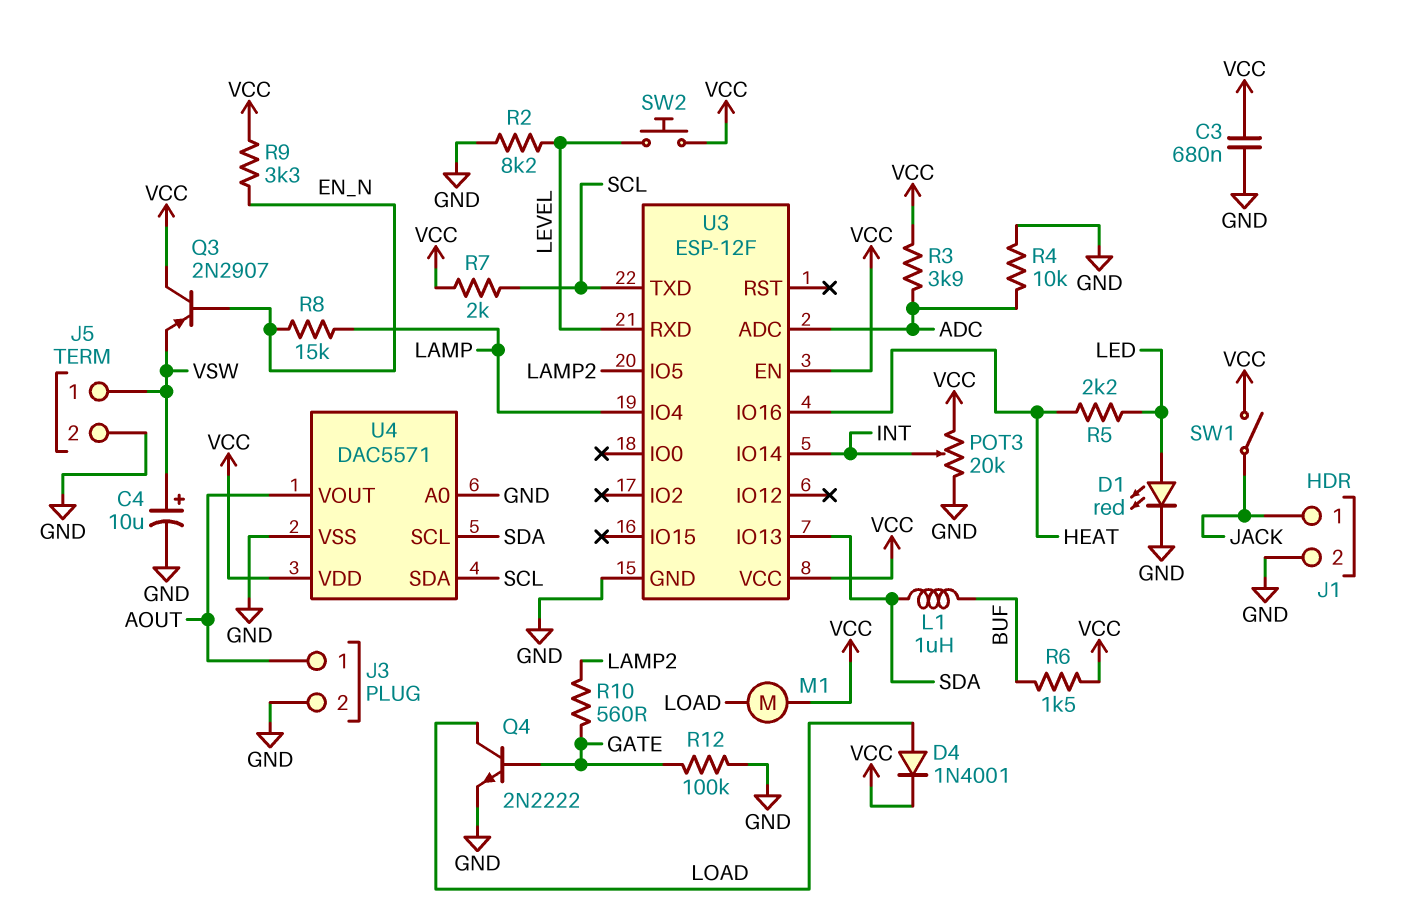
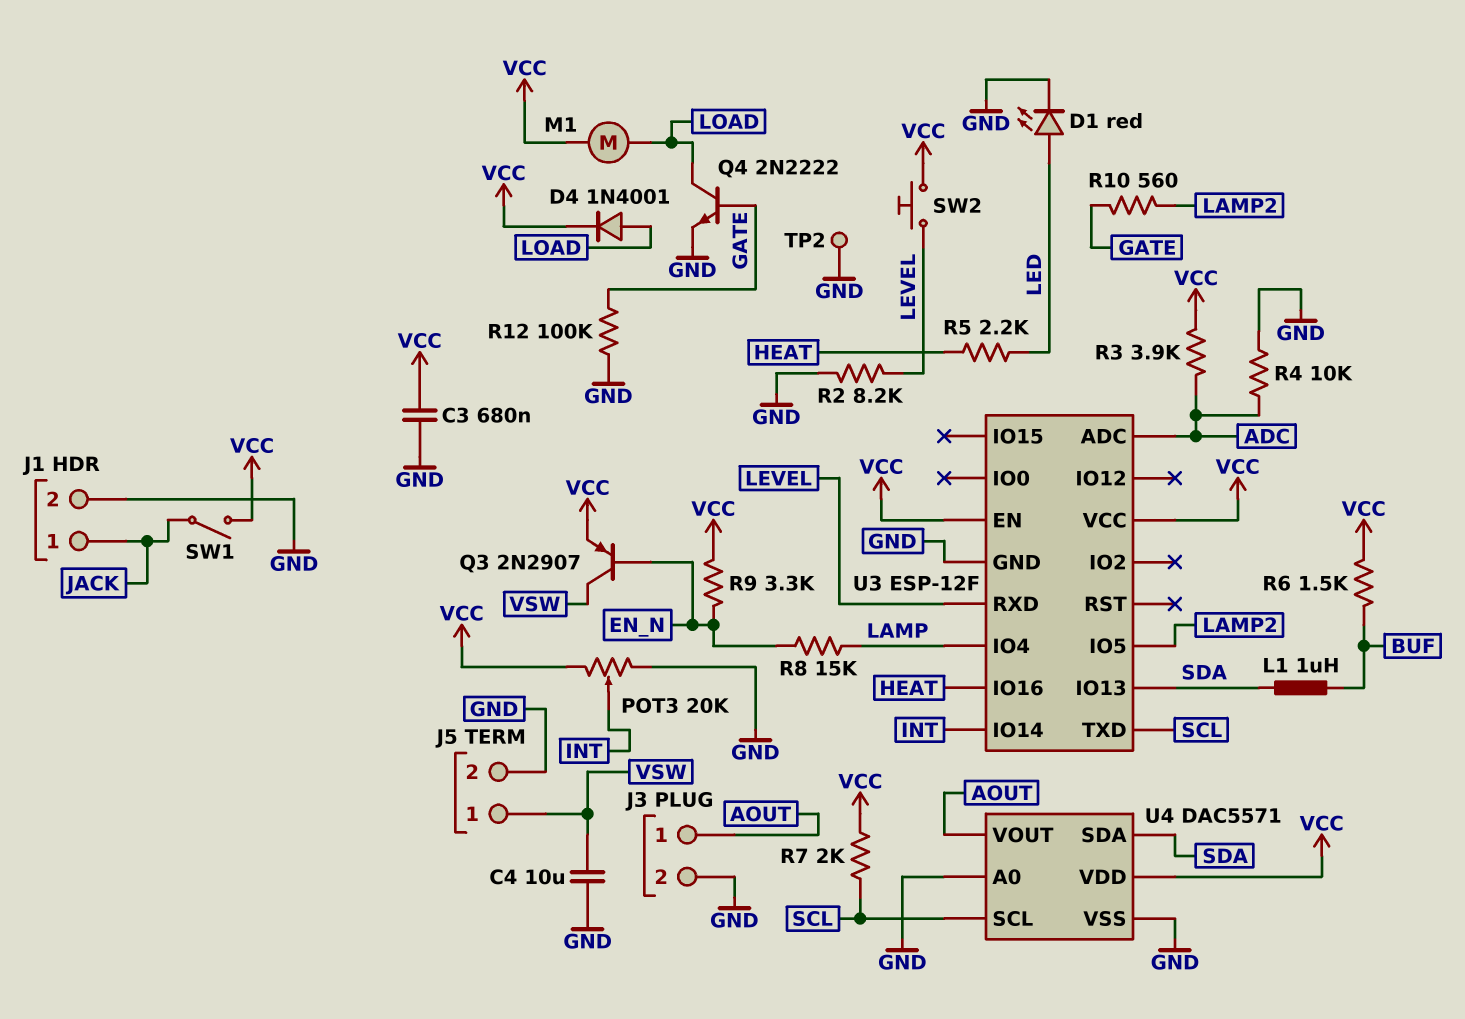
C4: 10uF (plus VSW, minus GND) -> 10uF (GND, VSW)
Q3: PNP 2N2907 (B EN_N, C VCC, E VSW) -> PNP 2N2907 (B EN_N, C VSW, E VCC)
TP2: none -> test point (GND)
U4 pin SCL: SDA -> SCL
U4 pin SDA: SCL -> SDA

